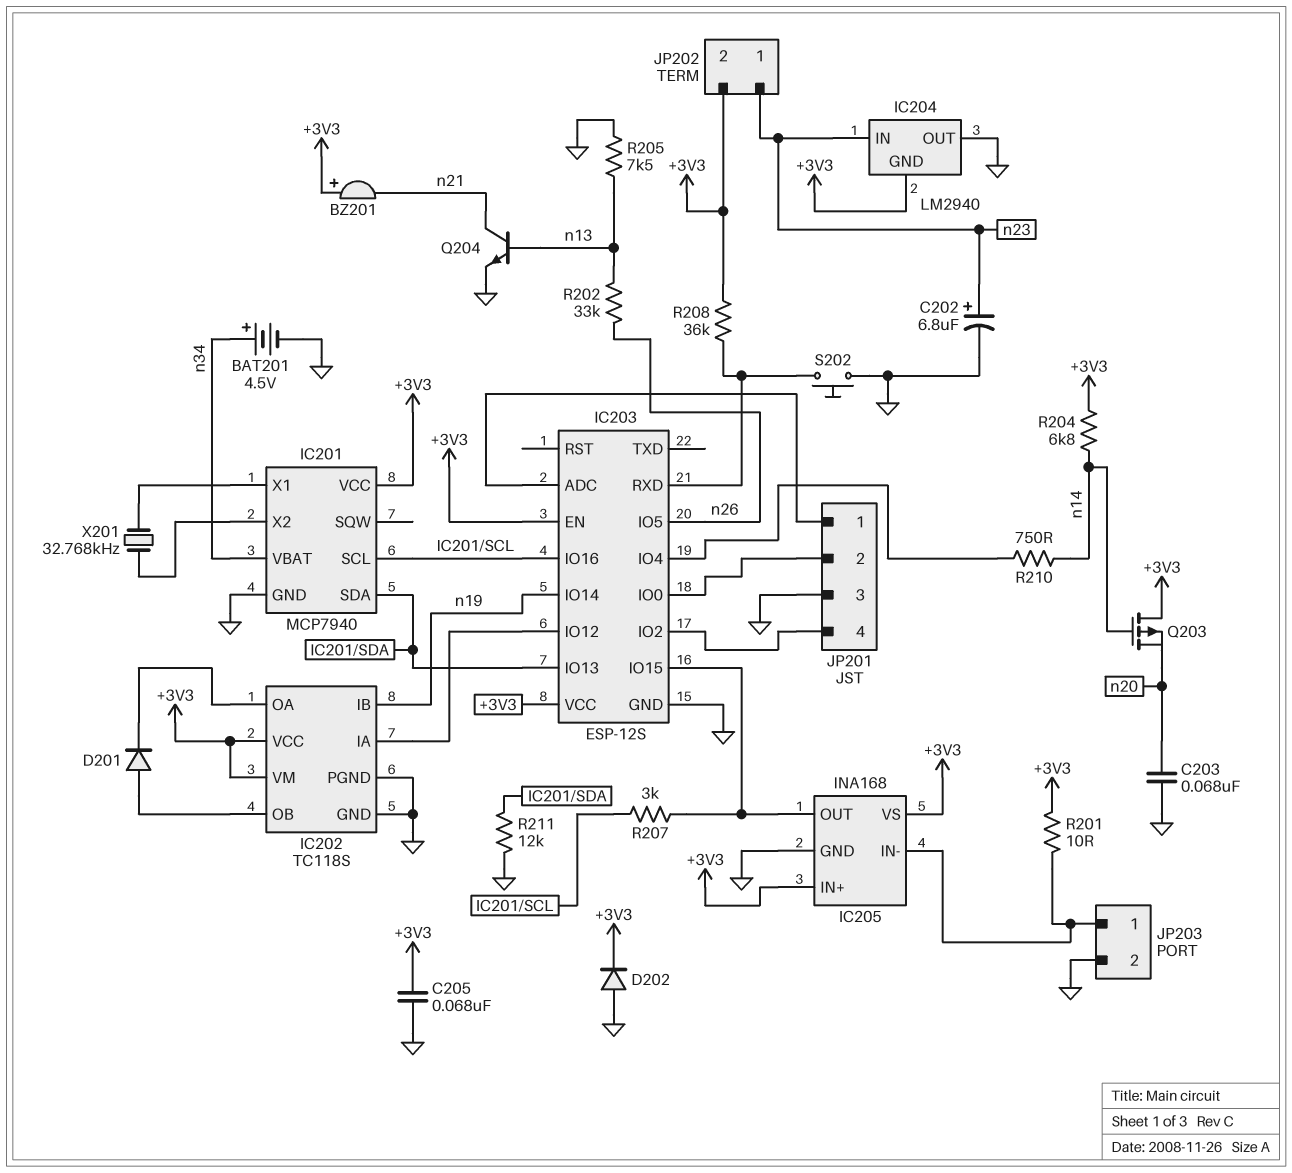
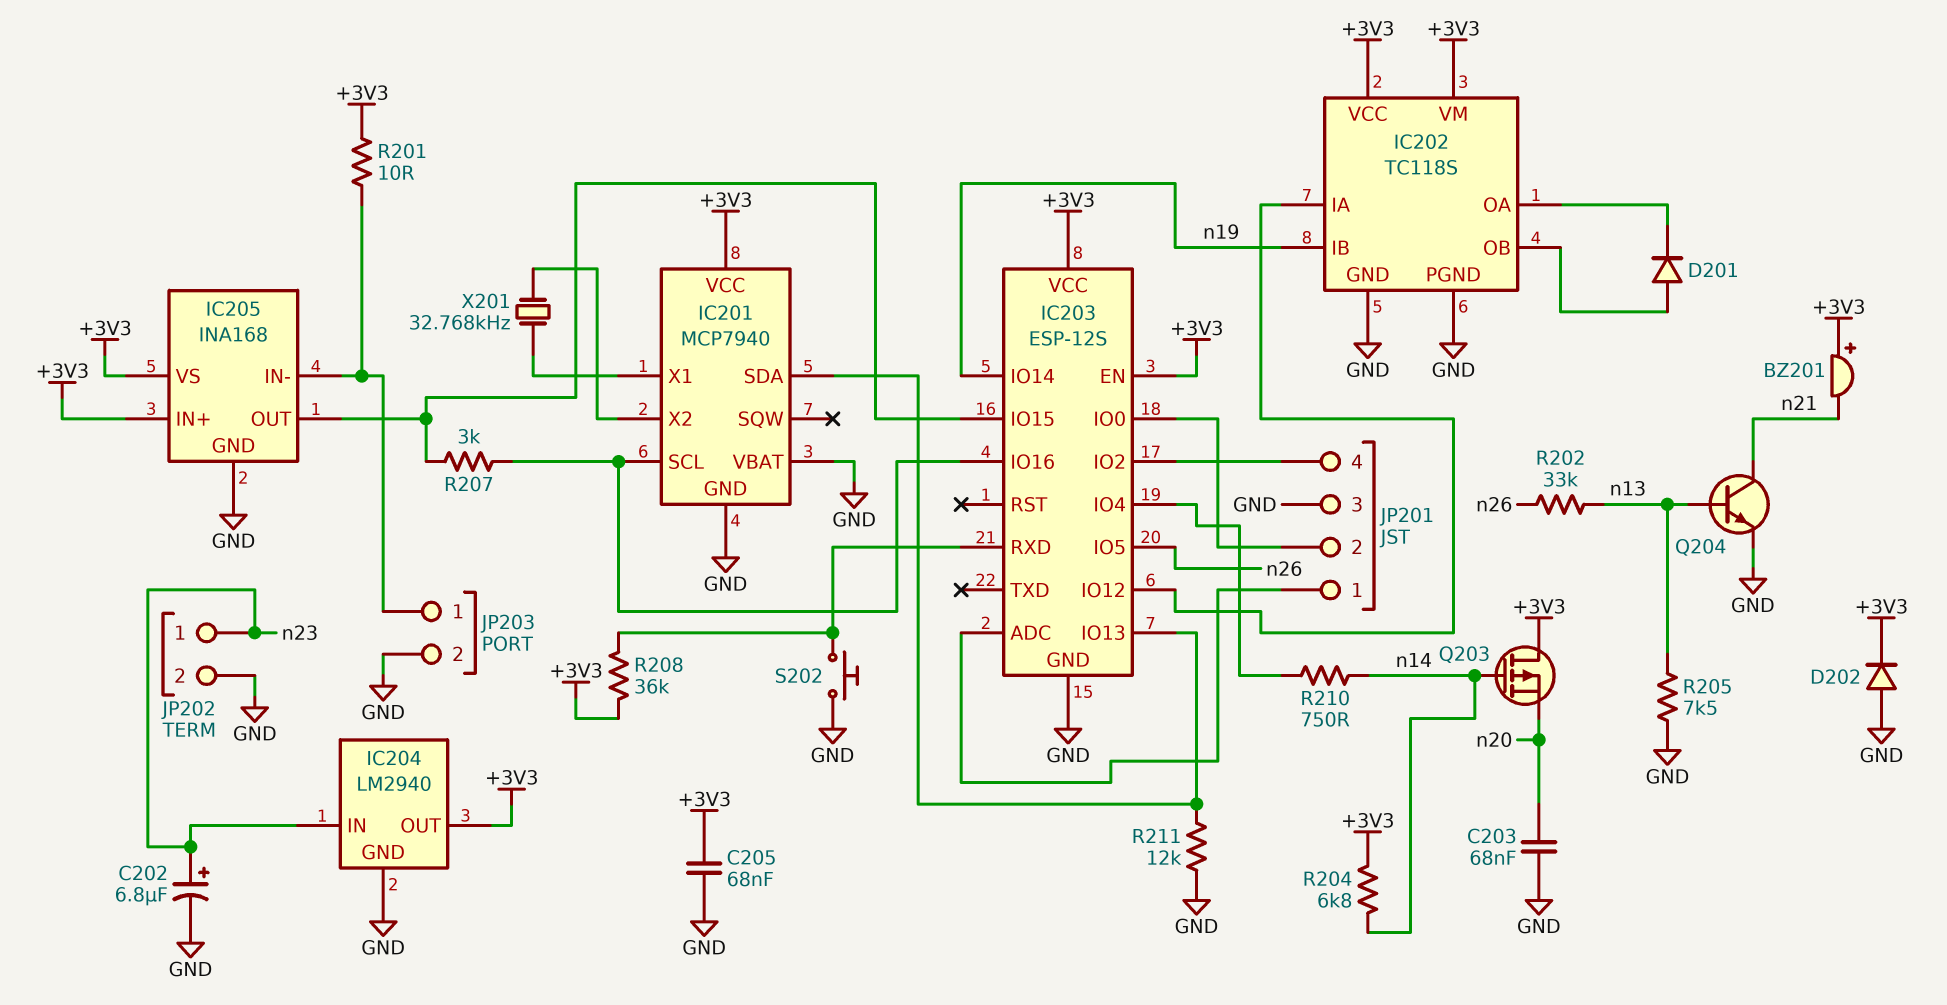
BAT201: 4.5V (plus n34, minus GND) -> none
IC201 pin VBAT: n34 -> GND
IC204 pin GND: +3V3 -> GND
IC204 pin OUT: GND -> +3V3
JP202 pin 2: +3V3 -> GND

